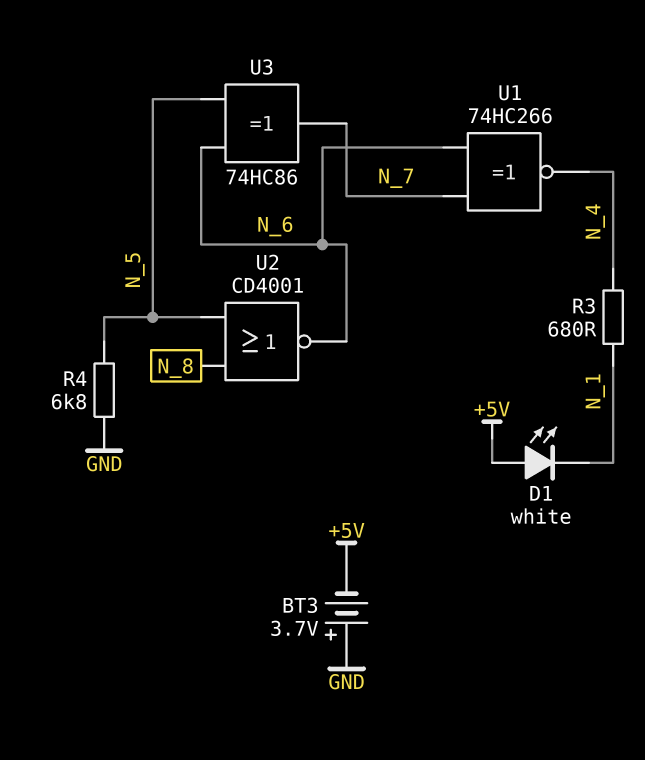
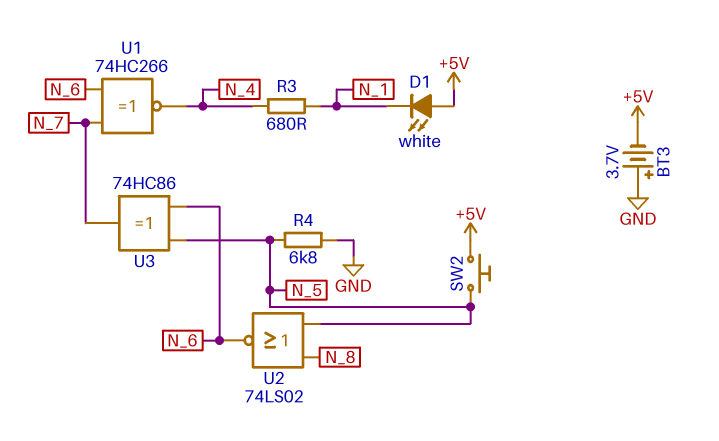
SW2: none -> button (+5V, N_5)
U2: NOR CD4001 (in N_5, in N_8, out N_6) -> NOR 74LS02 (in N_5, in N_8, out N_6)

